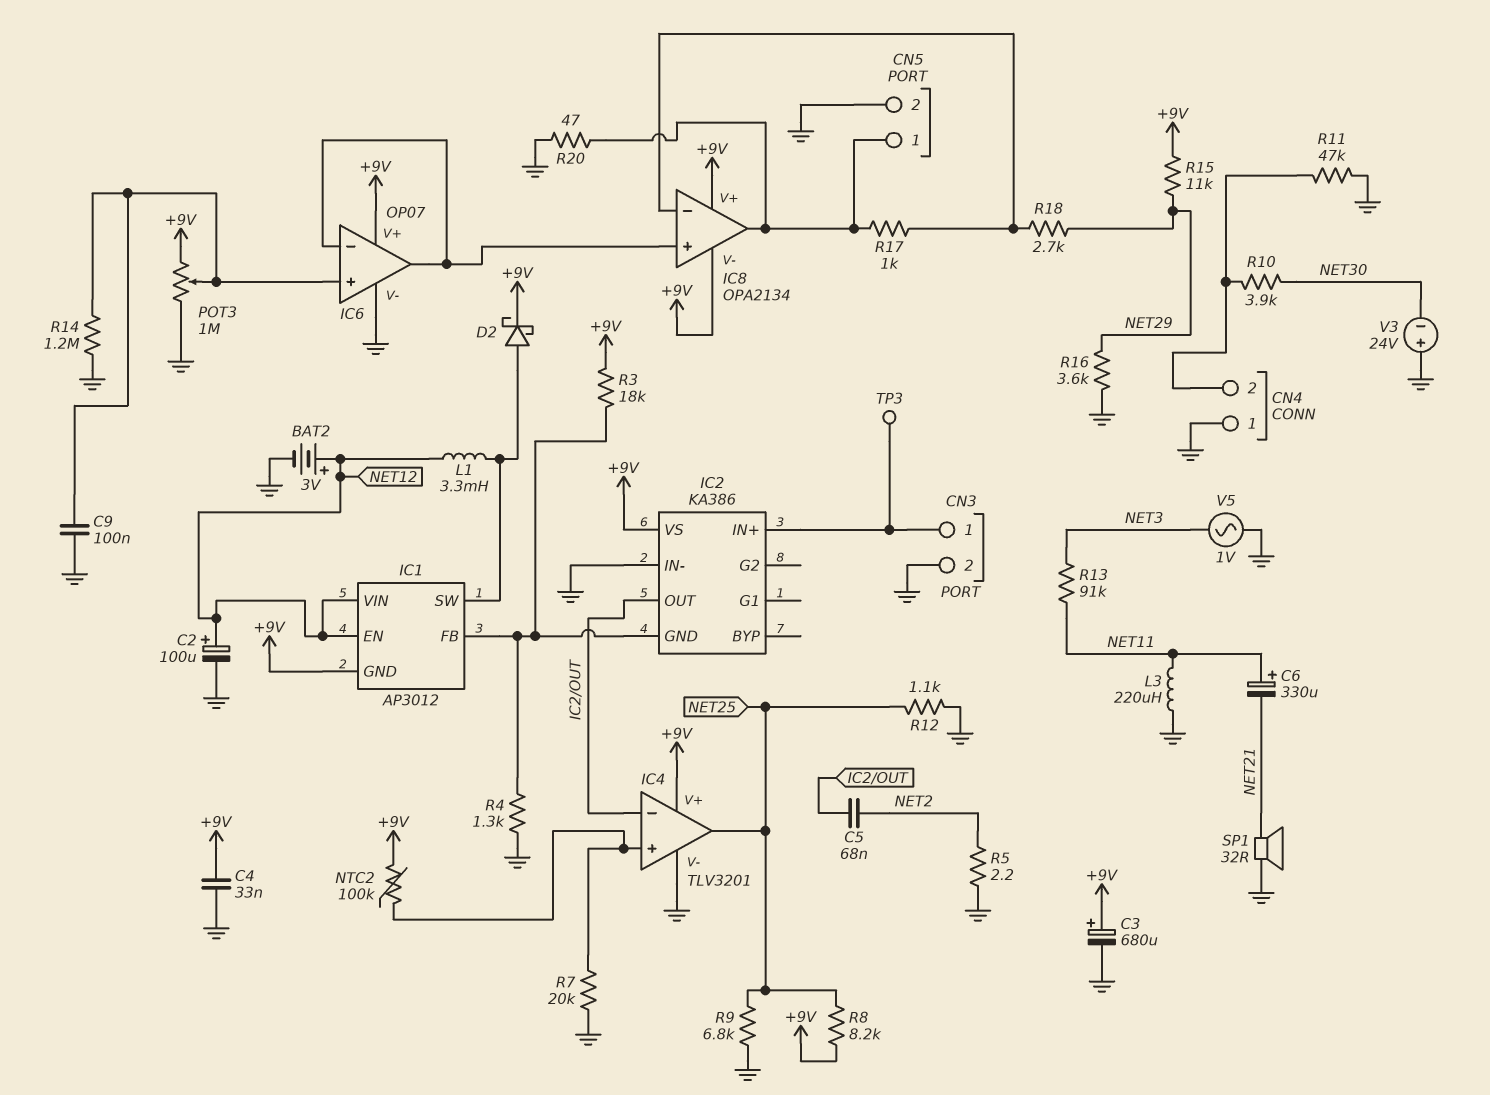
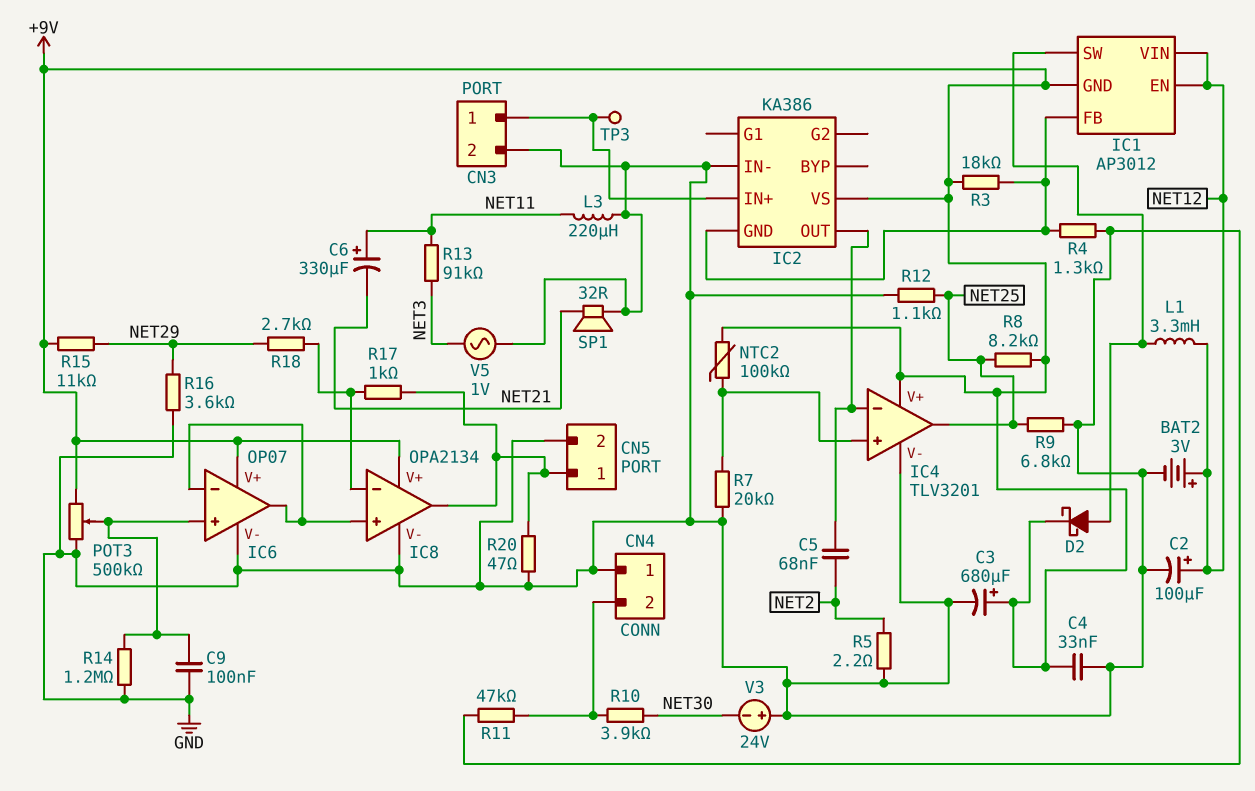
IC8 pin V-: +9V -> GND
POT3: 1M (+9V, GND, wiper IC6/in+) -> 500k (+9V, GND, wiper IC6/in+)

